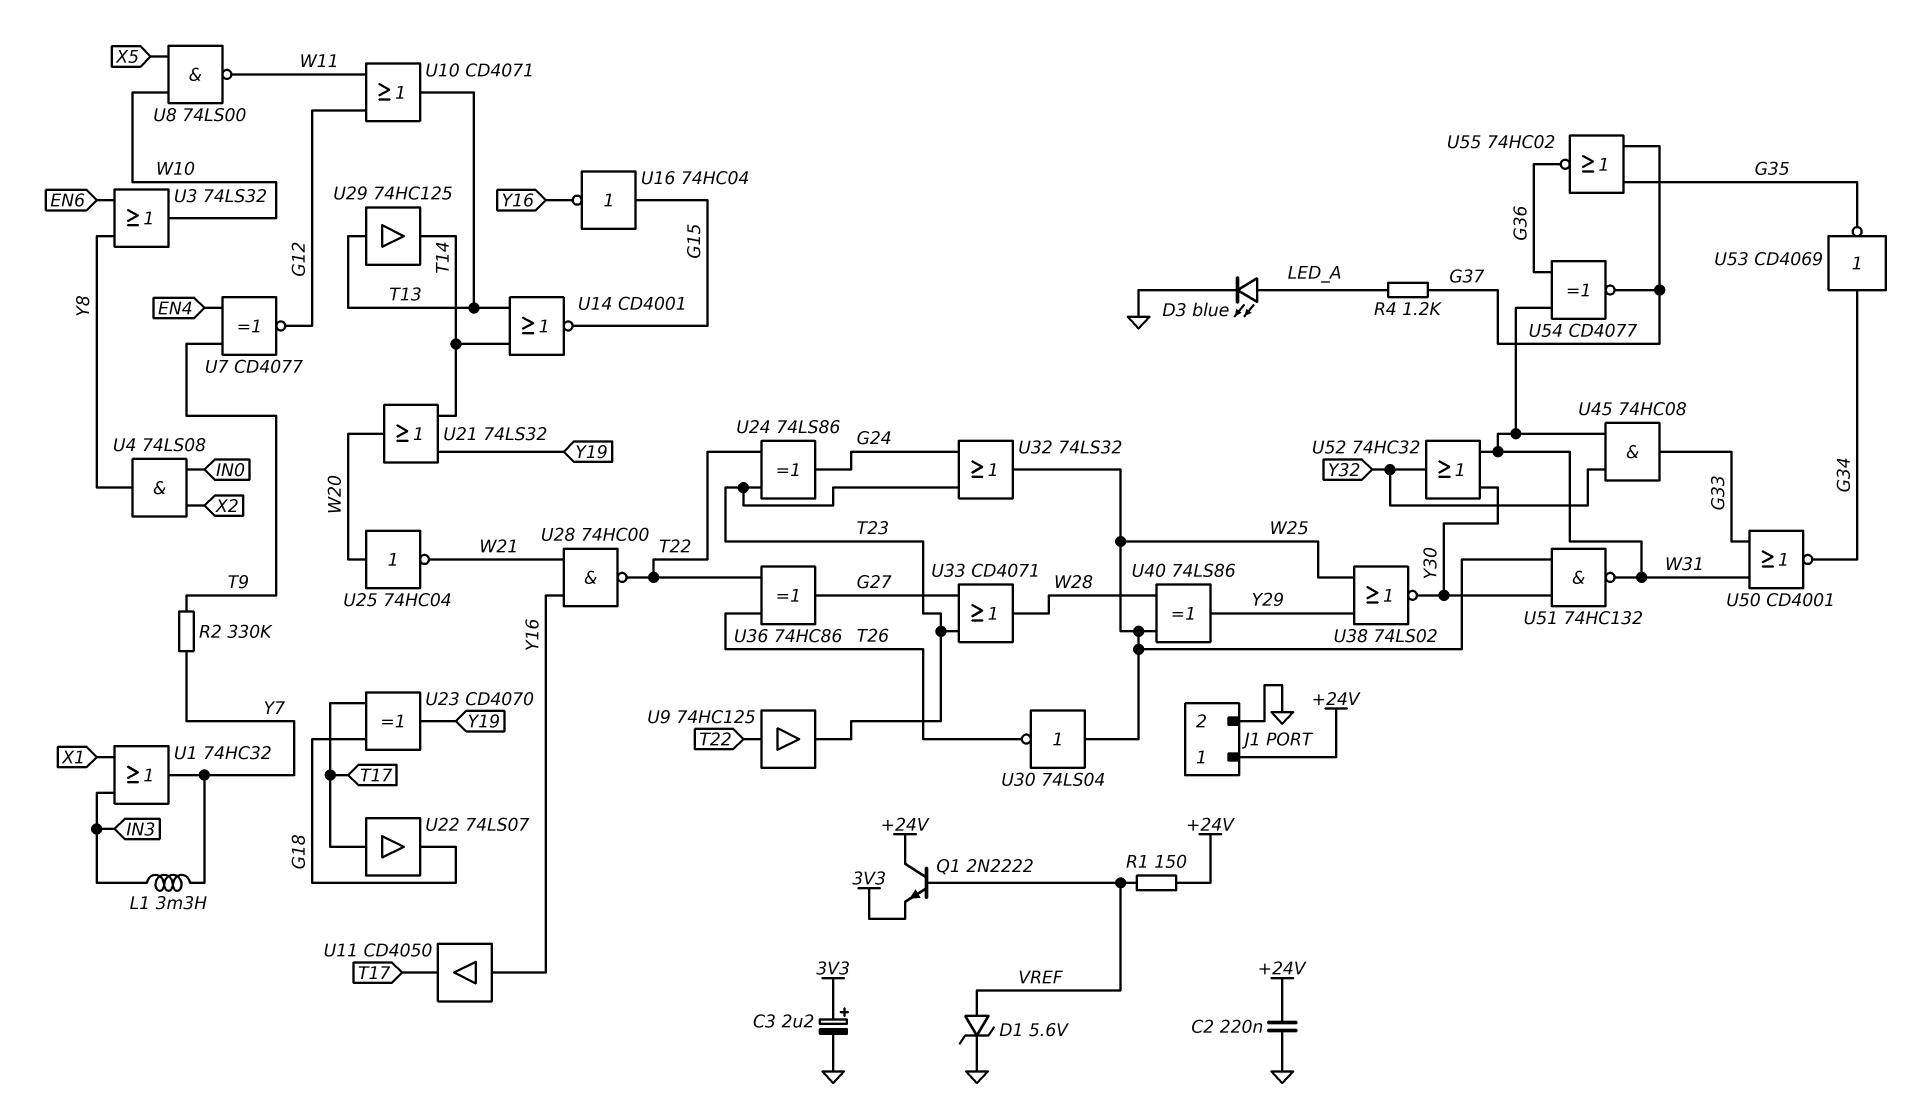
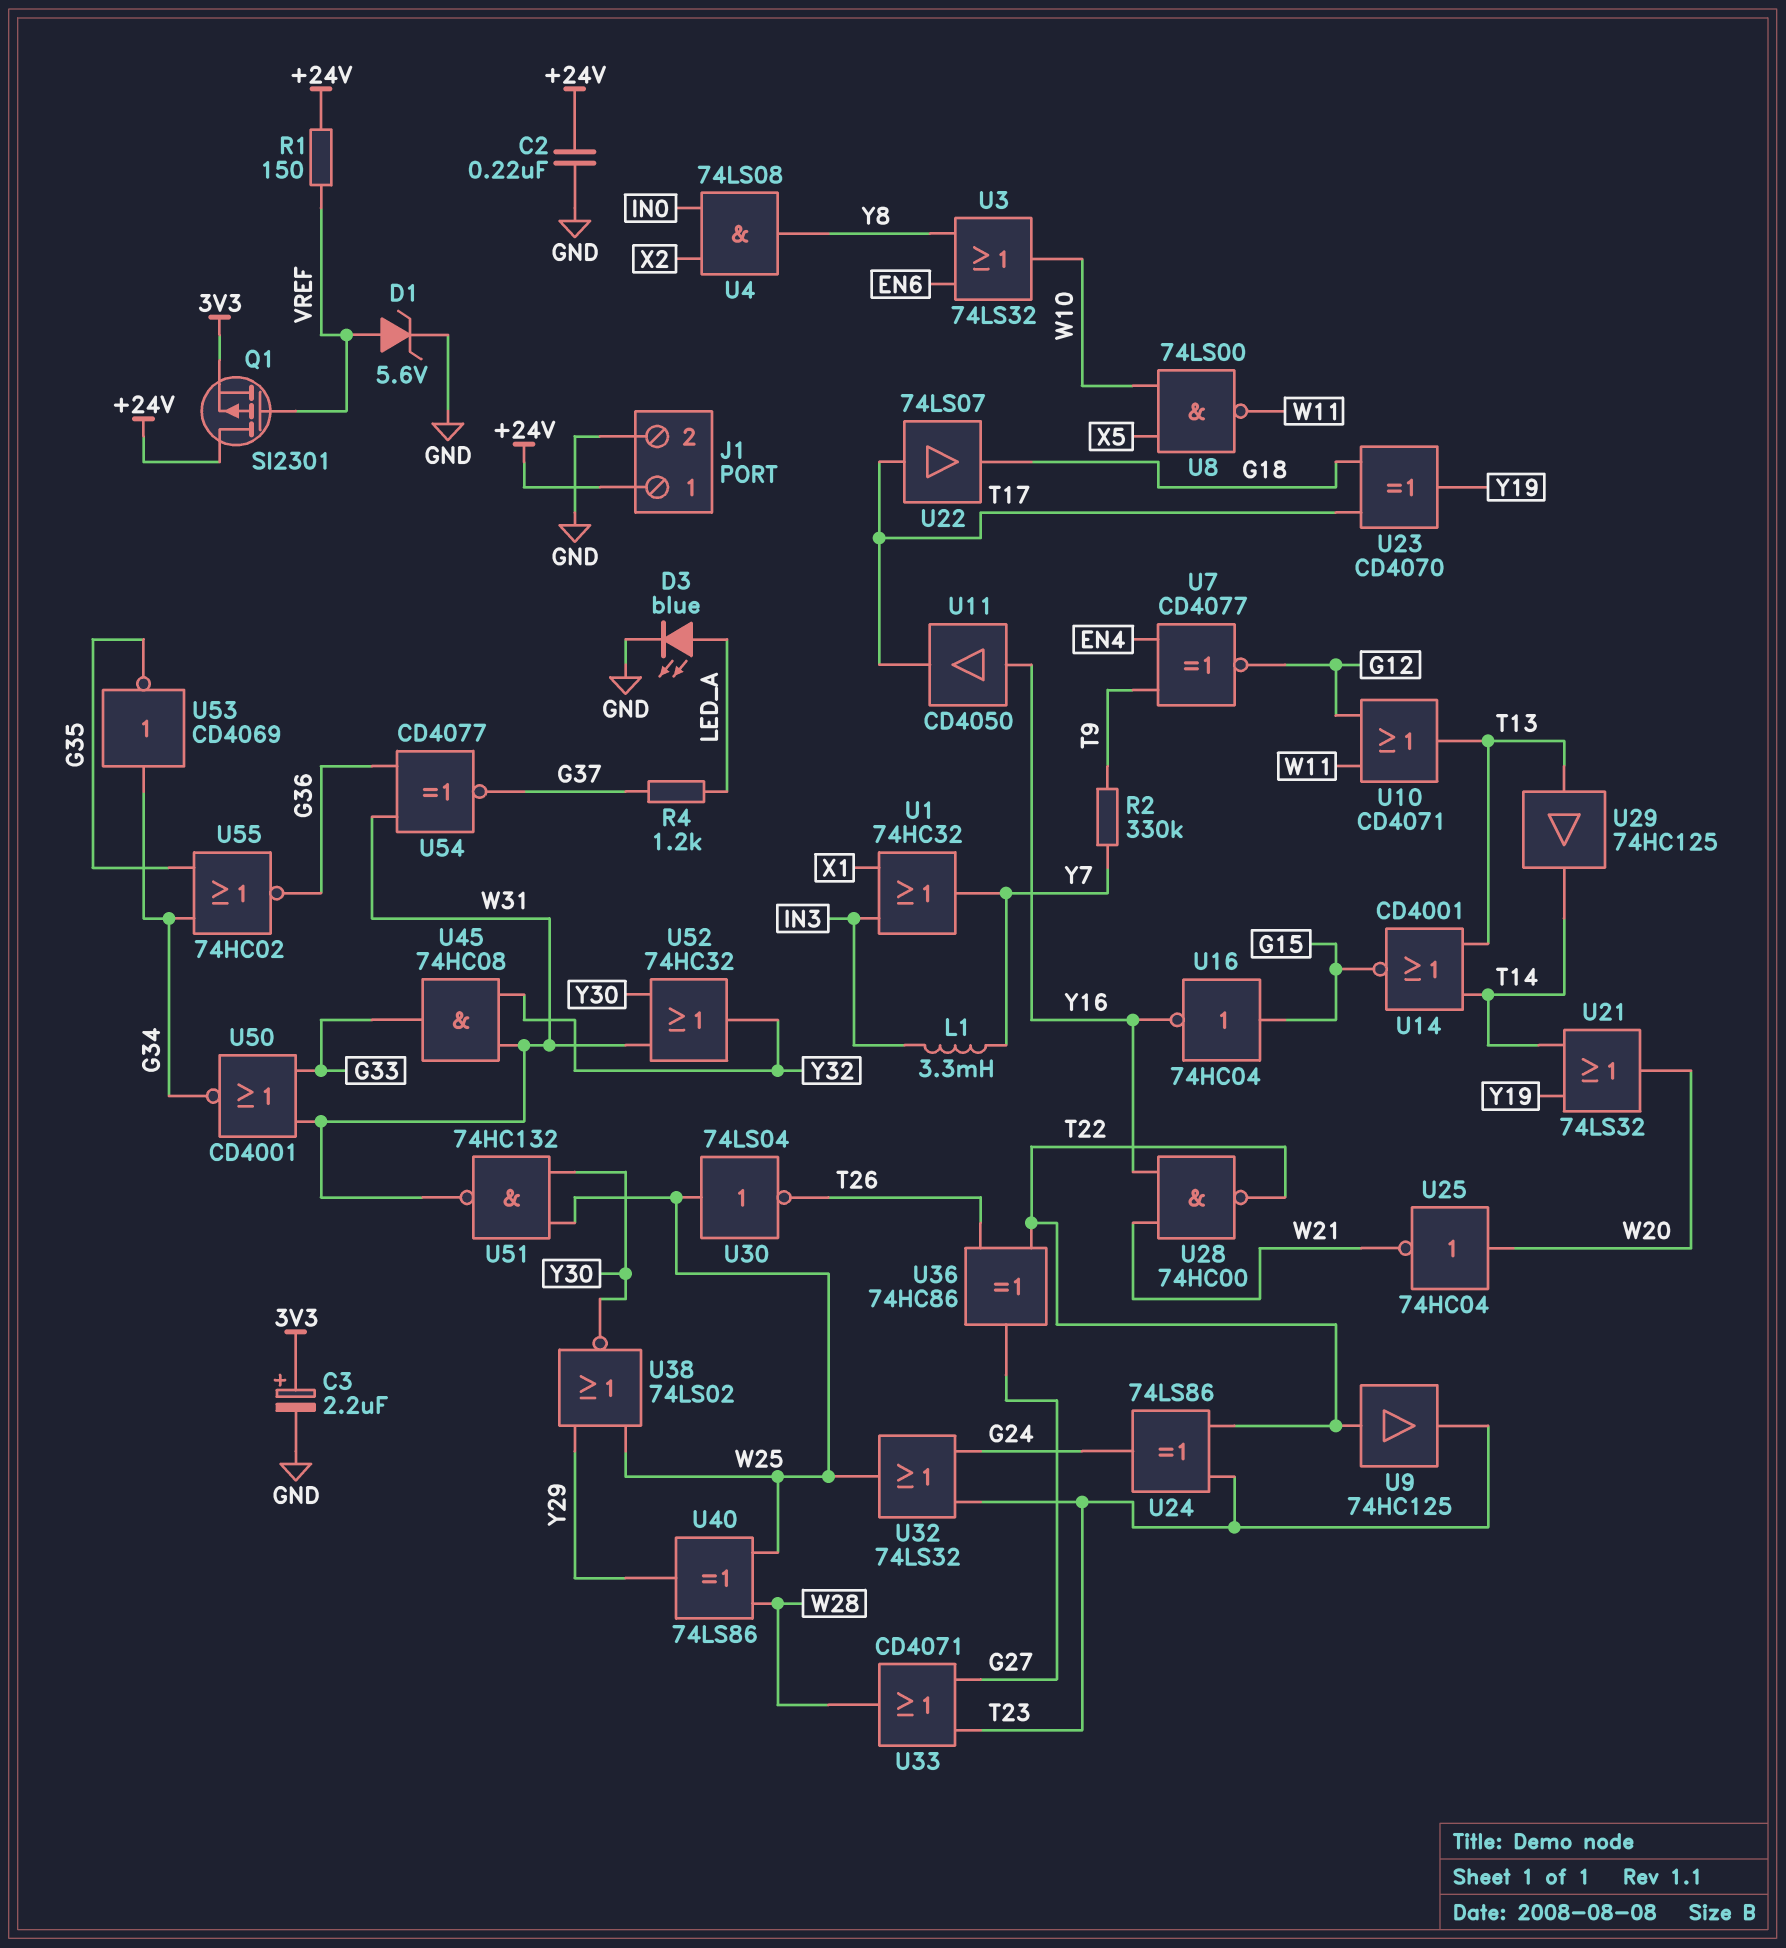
Q1: NPN 2N2222 (B VREF, C +24V, E 3V3) -> PMOS SI2301 (G VREF, D +24V, S 3V3)
U55: NOR 74HC02 (in G35, in G37, out G36) -> NOR 74HC02 (in G34, in G35, out G36)

